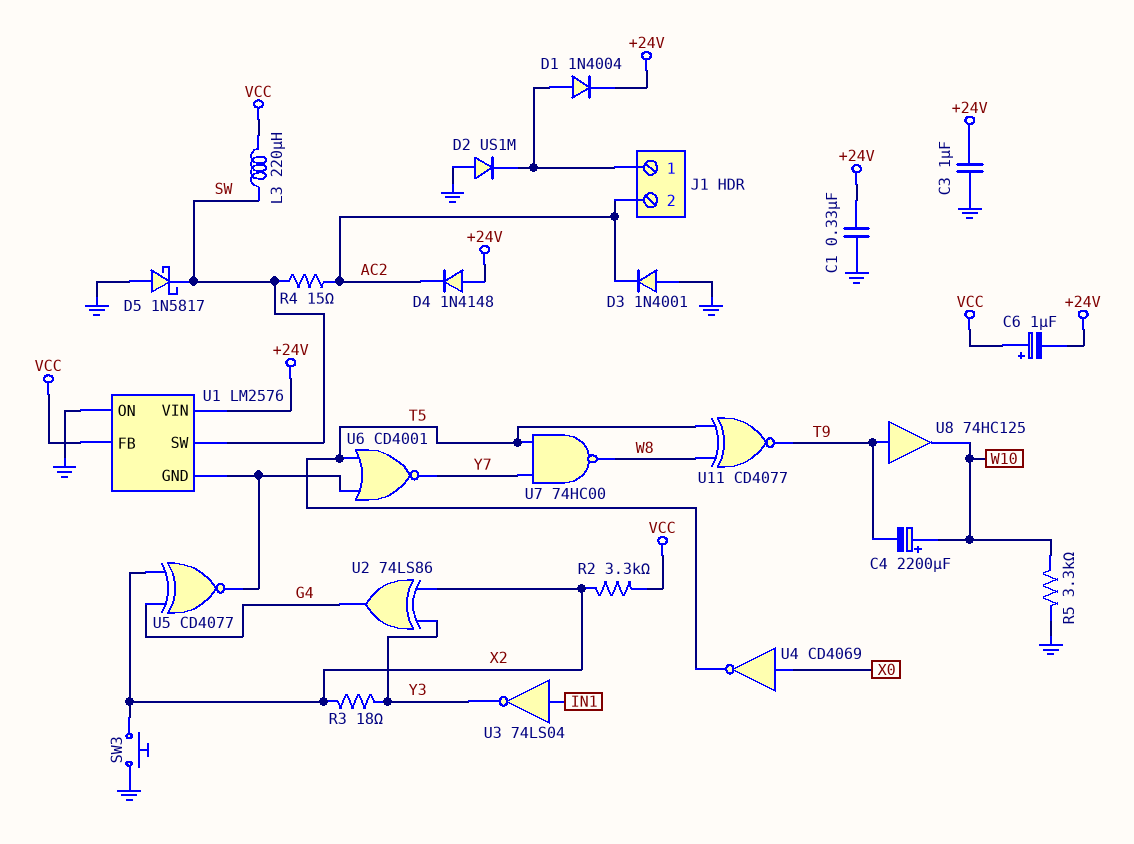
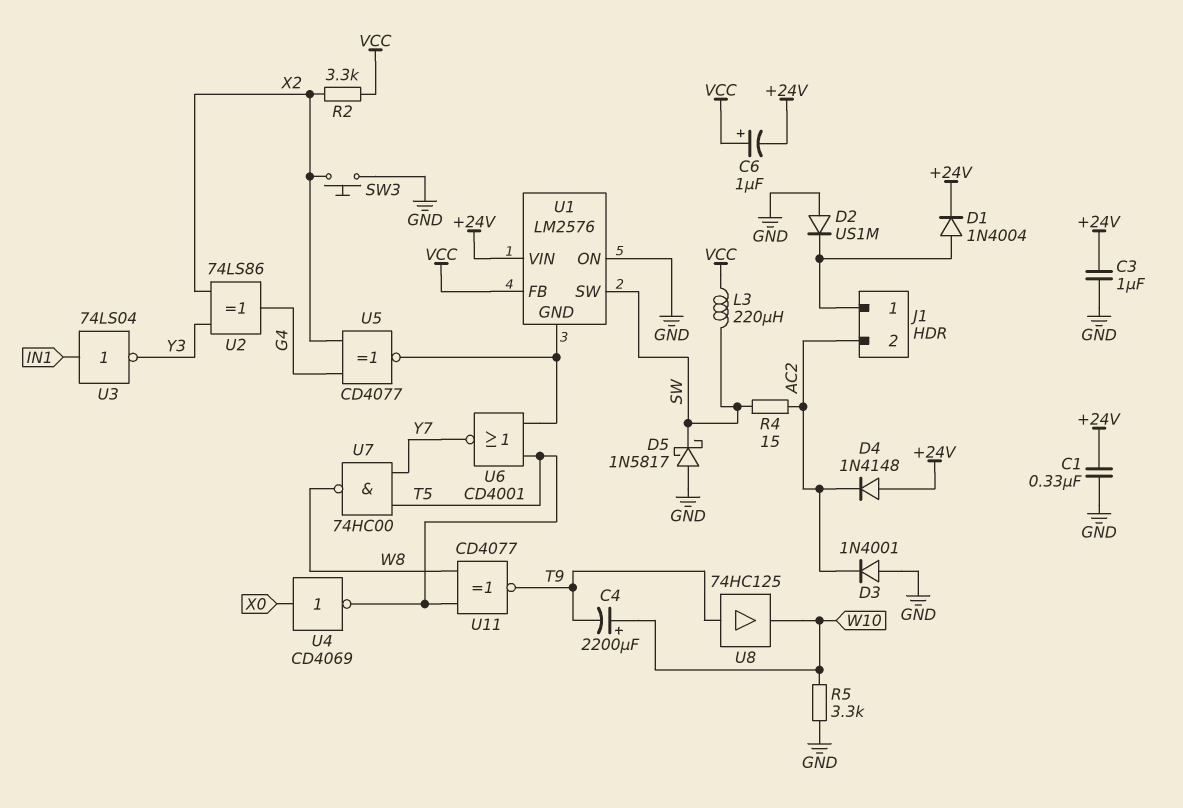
R3: 18 (X2, Y3) -> none

